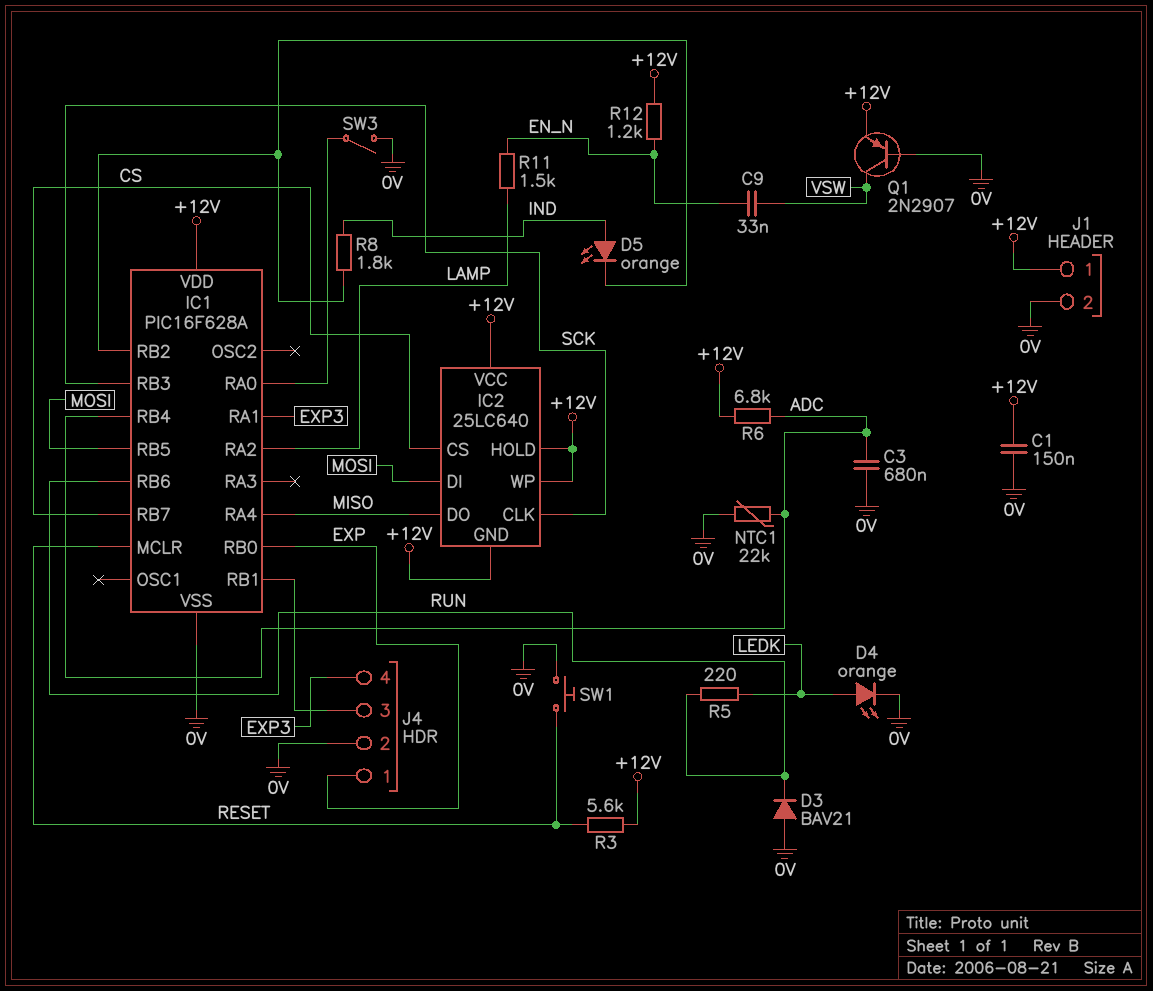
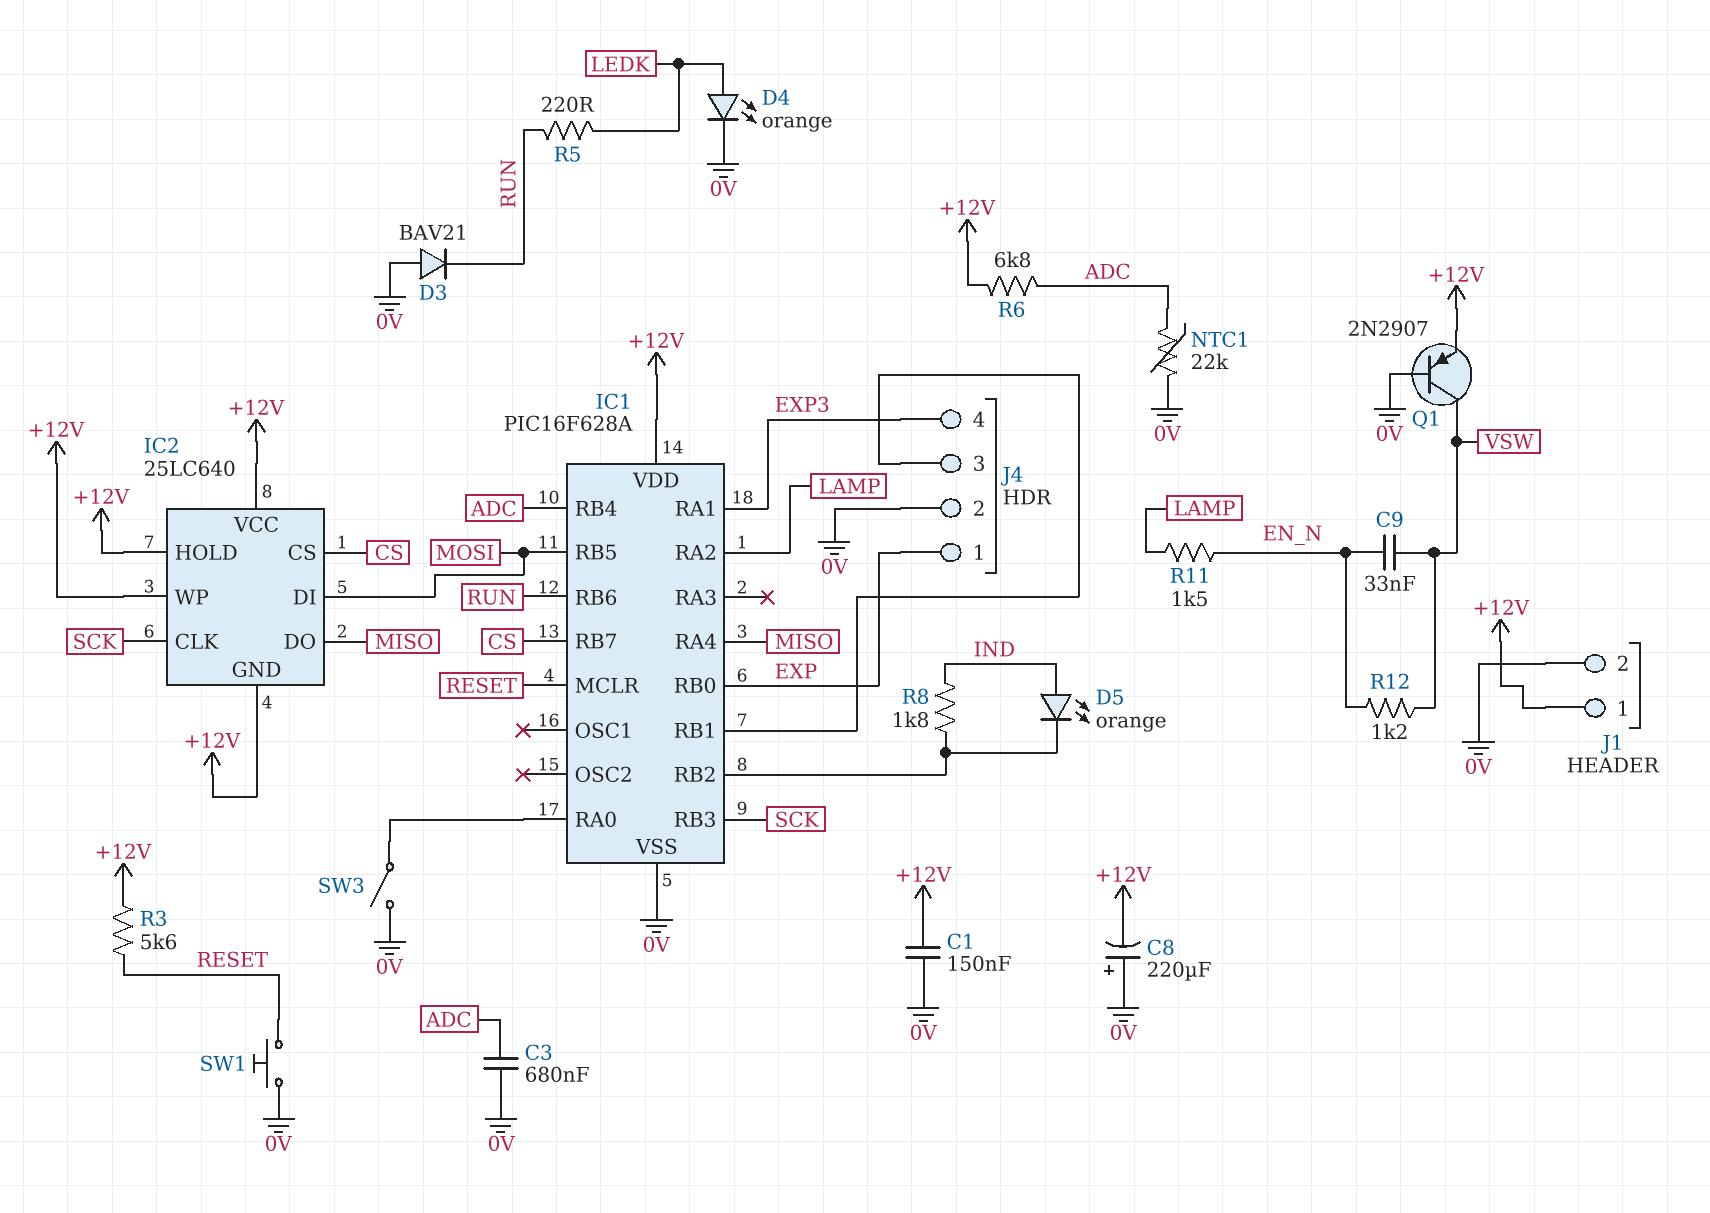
C8: none -> 220uF (plus 0V, minus +12V)
R12: 1.2k (+12V, EN_N) -> 1.2k (EN_N, VSW)

